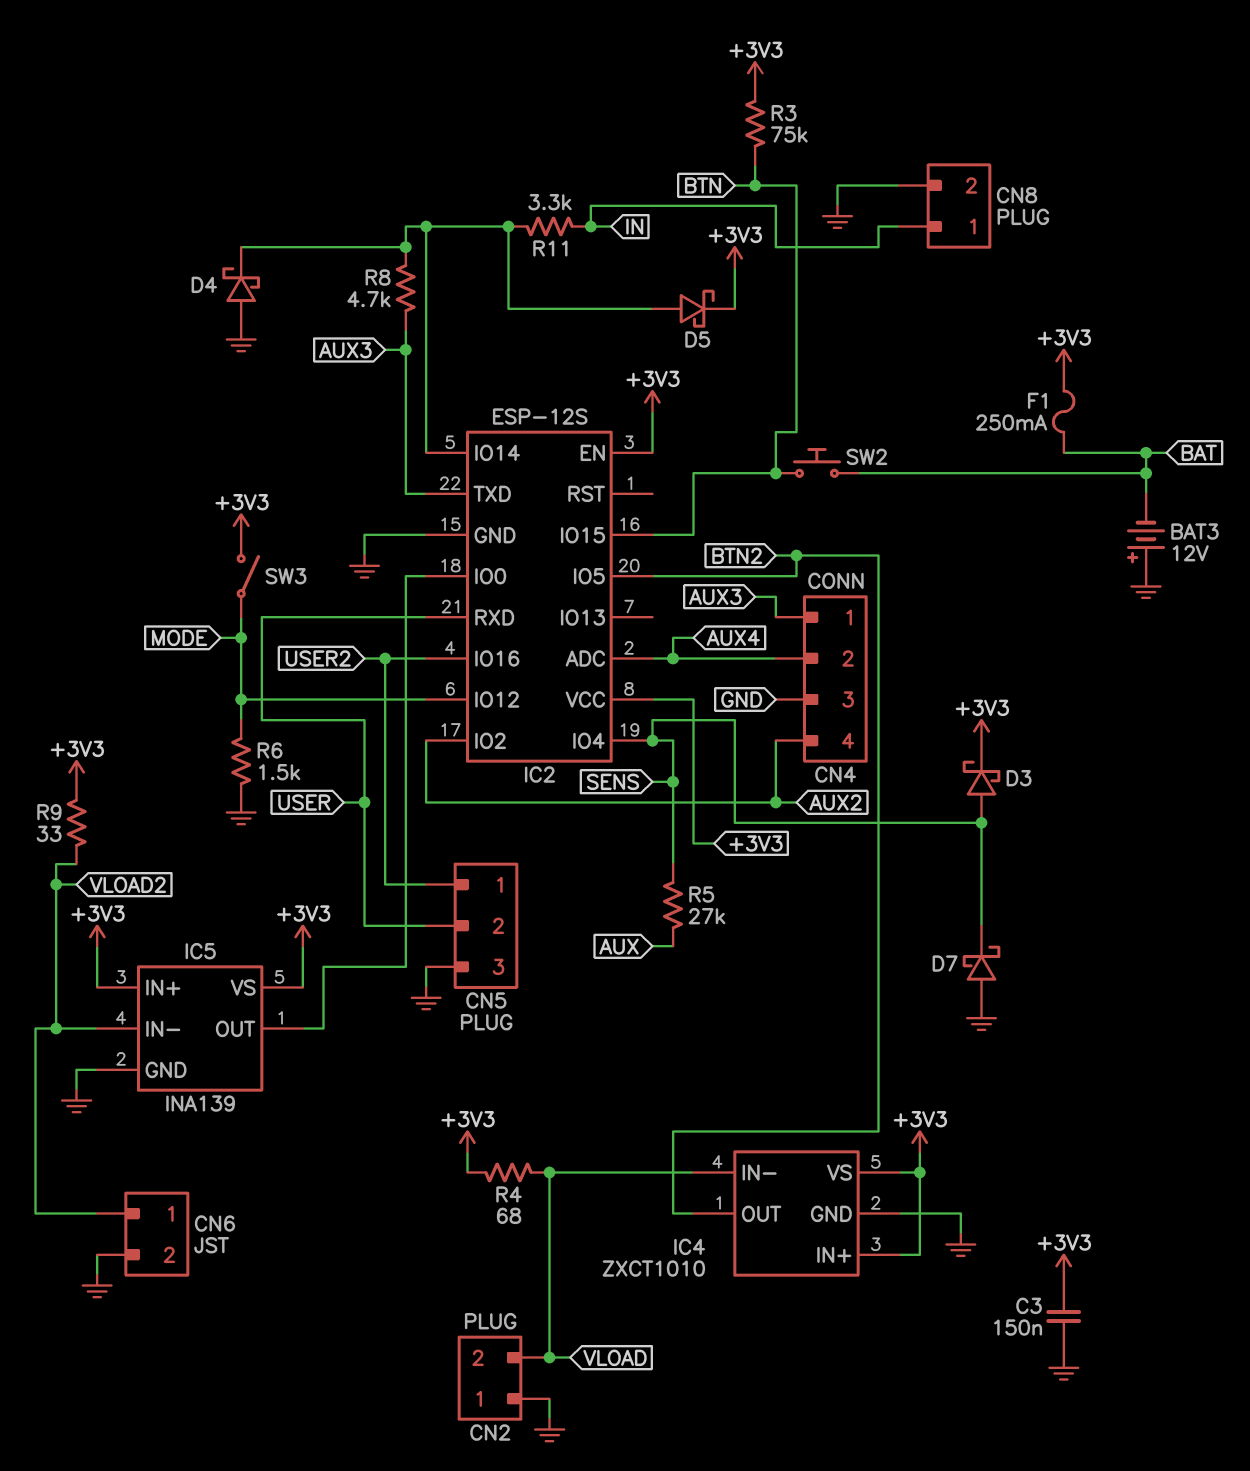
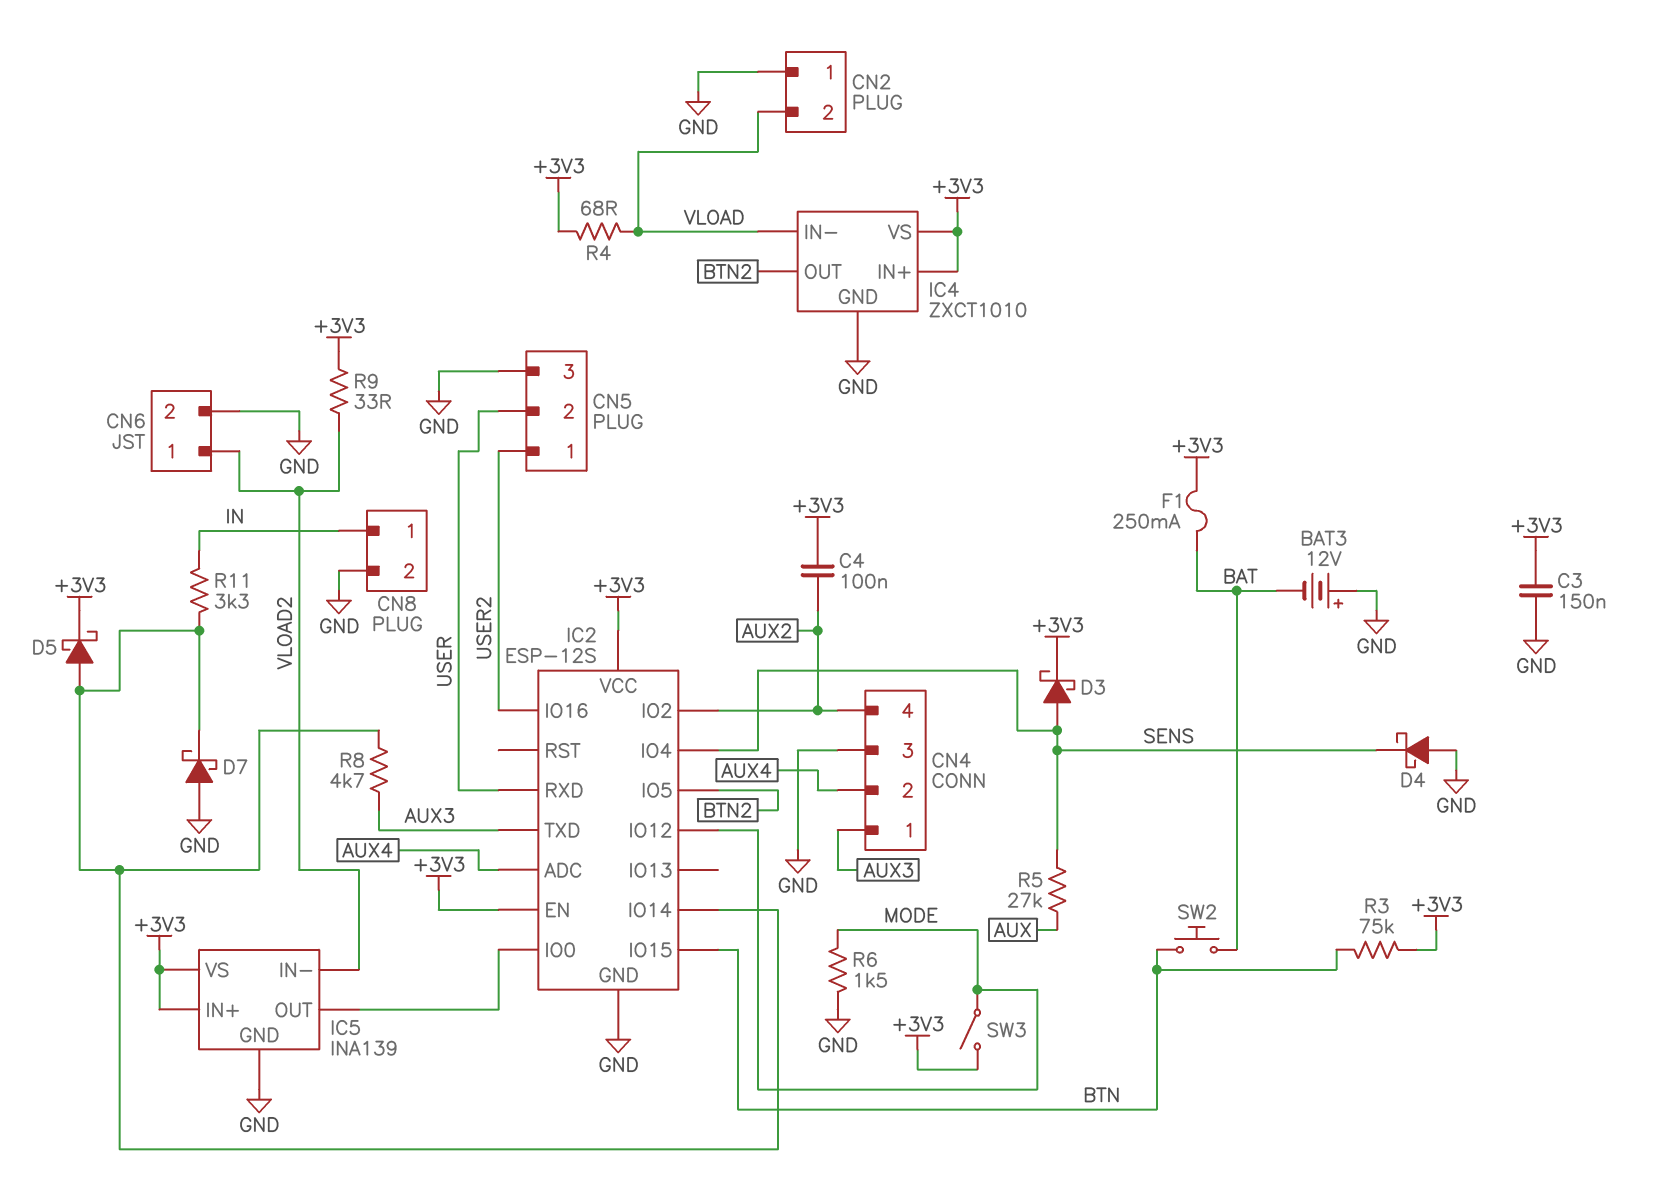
C4: none -> 100nF (+3V3, AUX2)
D4: schottky (A GND, K IC2/IO14) -> schottky (A GND, K SENS)
D7: schottky (A GND, K SENS) -> schottky (A GND, K IC2/IO14)

